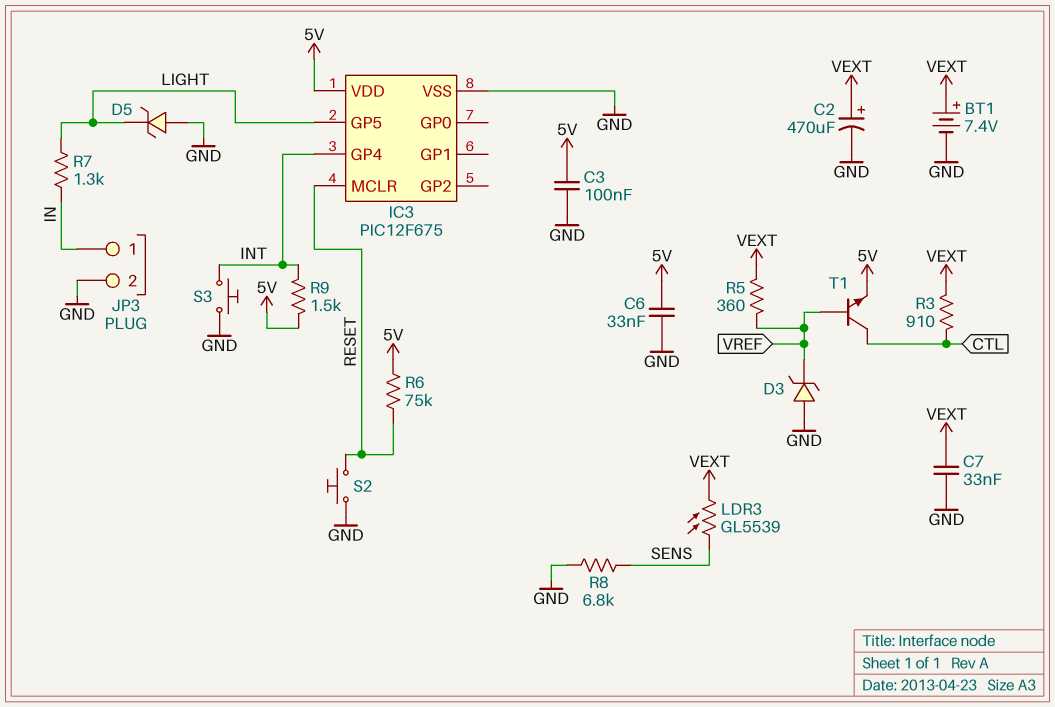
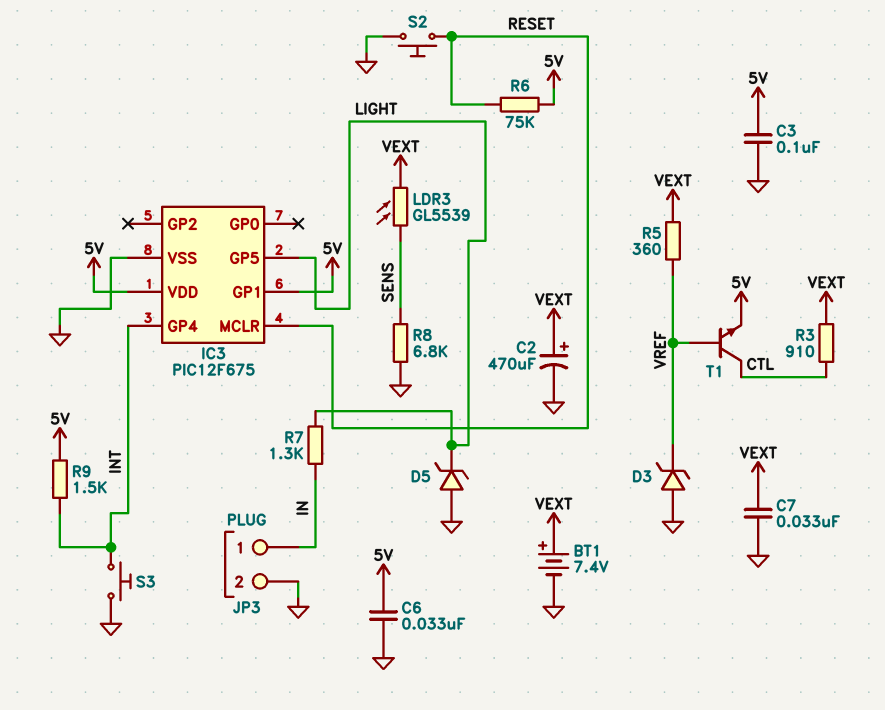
IC3 pin GP1: none -> 5V

